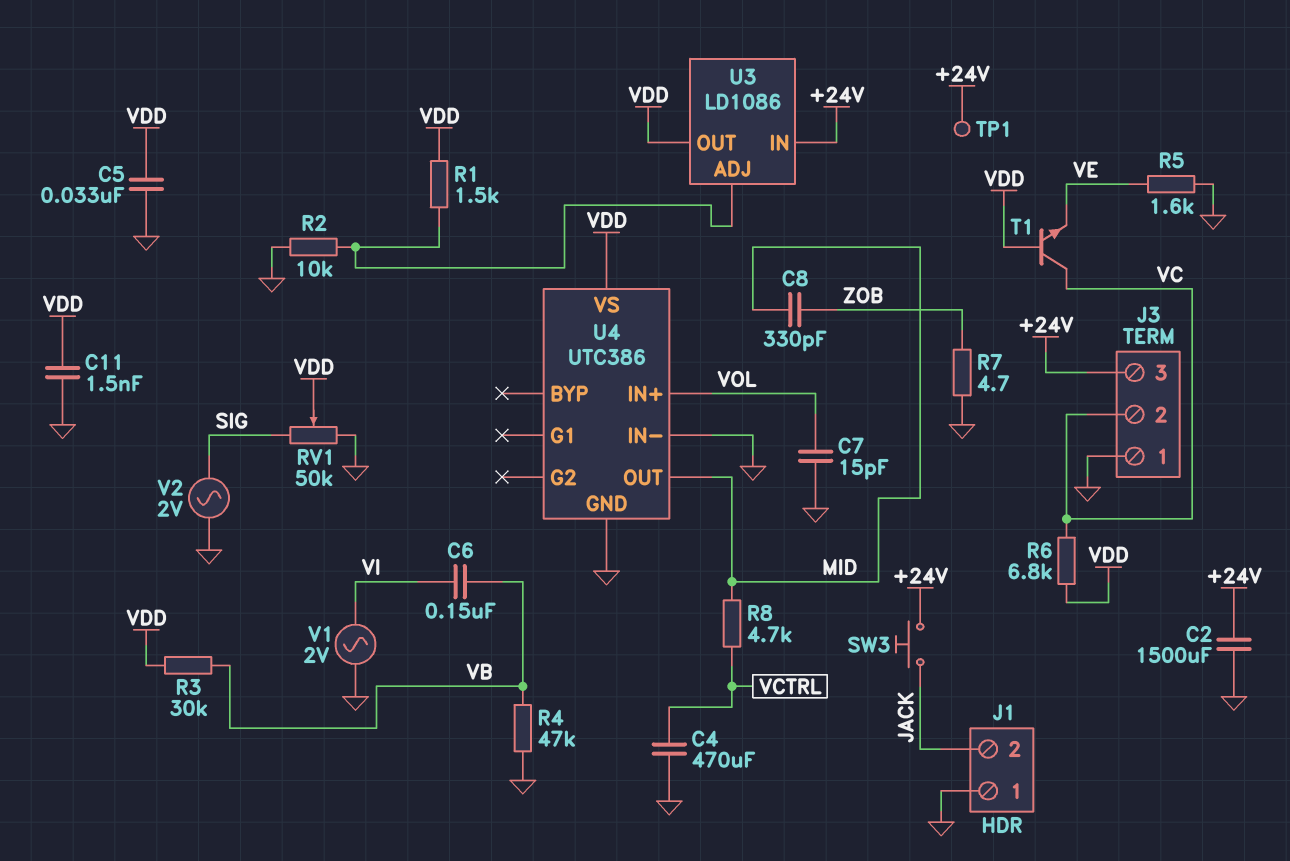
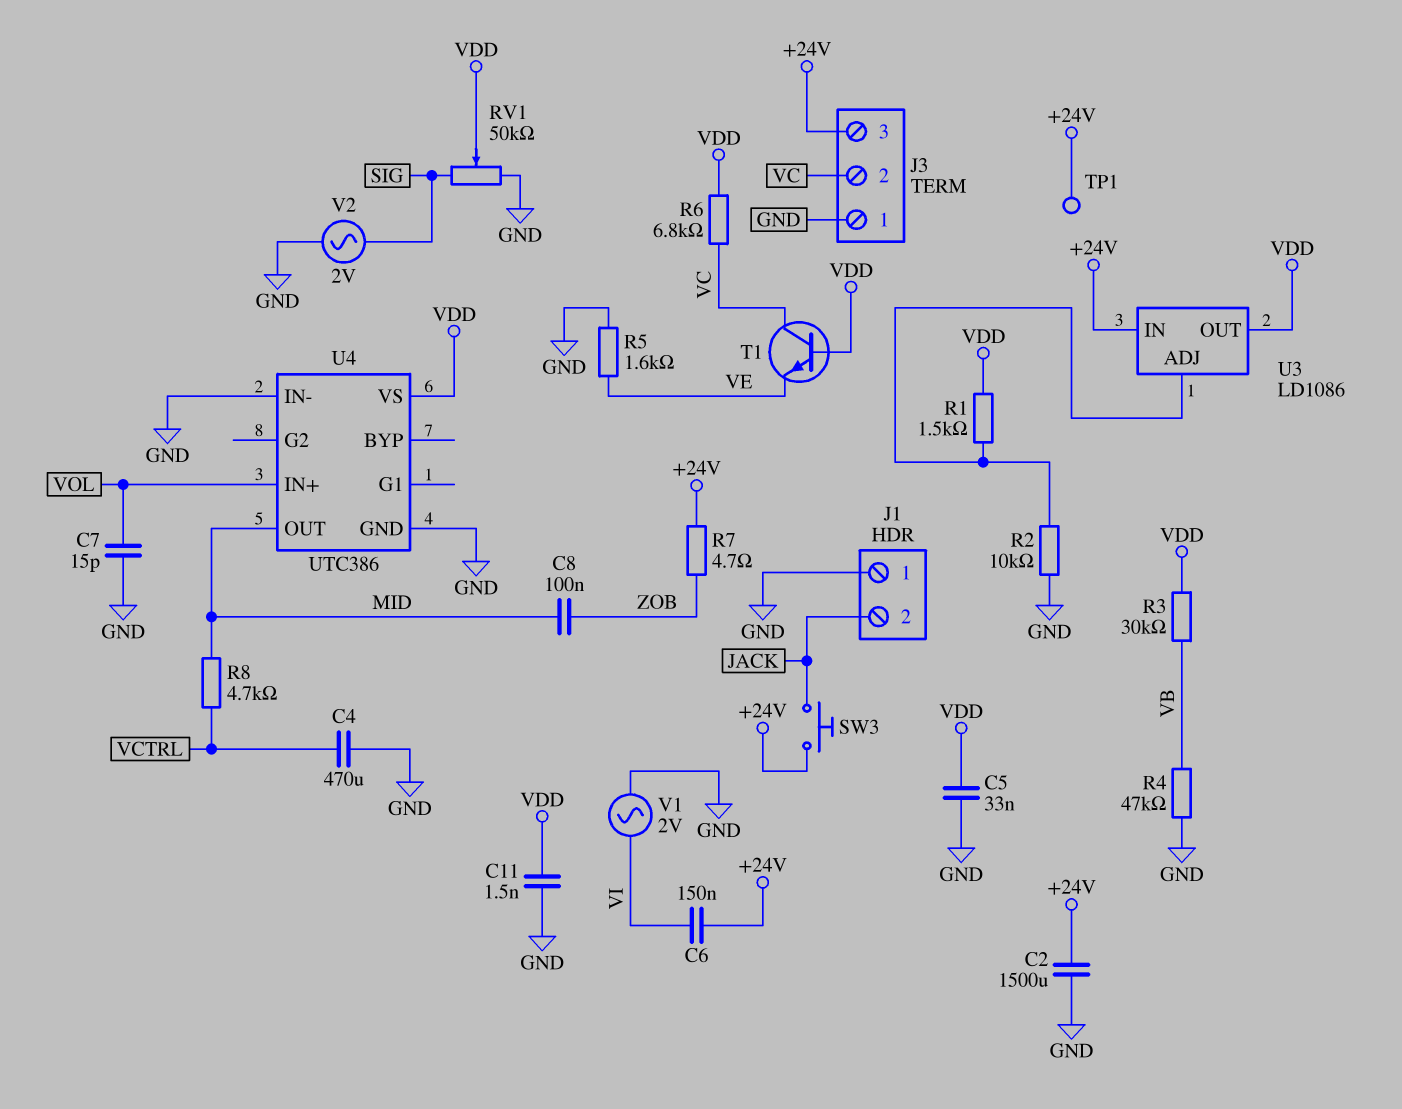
C6: 150nF (VB, VI) -> 150nF (+24V, VI)
C8: 330pF (MID, ZOB) -> 100nF (MID, ZOB)
R7: 4.7 (GND, ZOB) -> 4.7 (+24V, ZOB)

